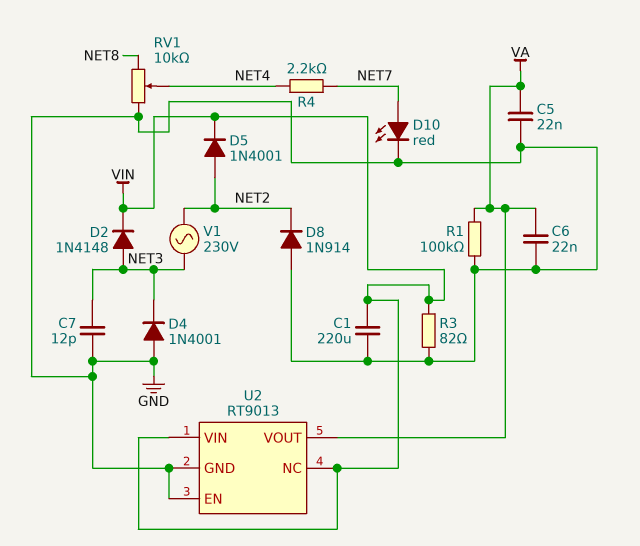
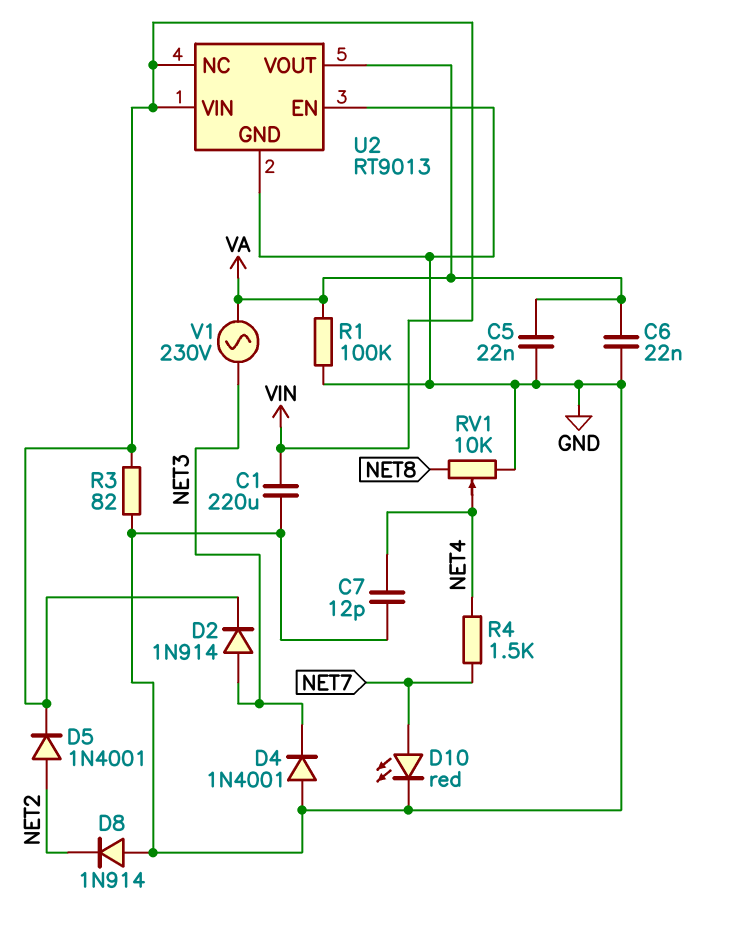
C7: 12pF (GND, NET3) -> 12pF (GND, NET4)
D2: diode 1N4148 (A NET3, K VIN) -> diode 1N914 (A NET3, K VIN)
R4: 2.2k (NET4, NET7) -> 1.5k (NET4, NET7)
V1: AC 230V (NET2, NET3) -> AC 230V (NET3, VA)

